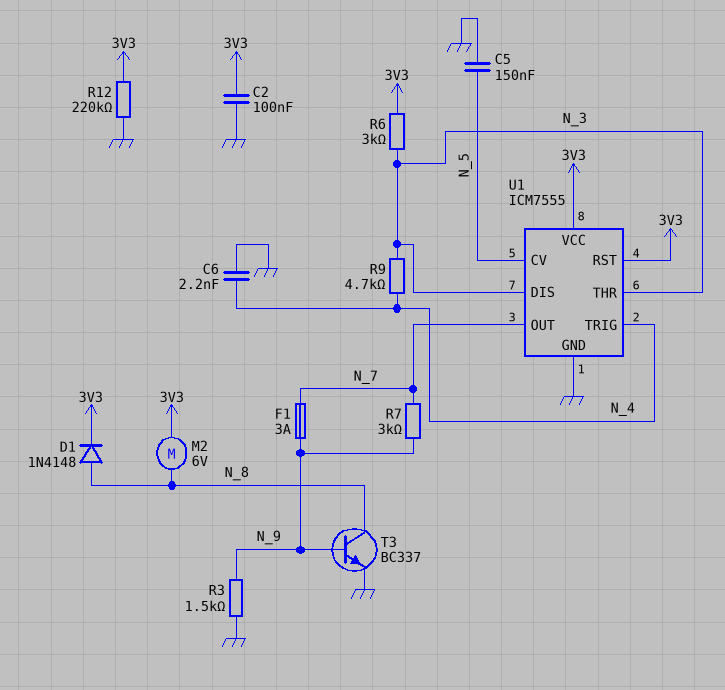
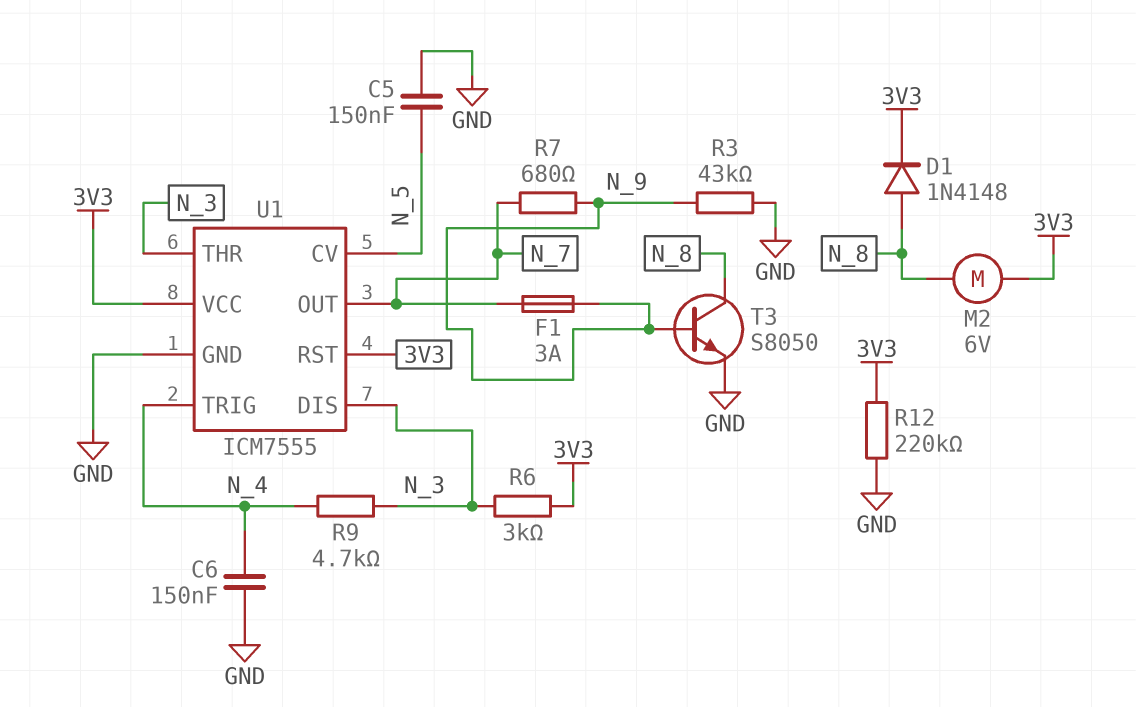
C2: 100nF (3V3, GND) -> none
C6: 2.2nF (GND, N_4) -> 150nF (GND, N_4)
R3: 1.5k (GND, N_9) -> 43k (GND, N_9)
R7: 3k (N_7, N_9) -> 680 (N_7, N_9)
T3: NPN BC337 (B N_9, C N_8, E GND) -> NPN S8050 (B N_9, C N_8, E GND)

